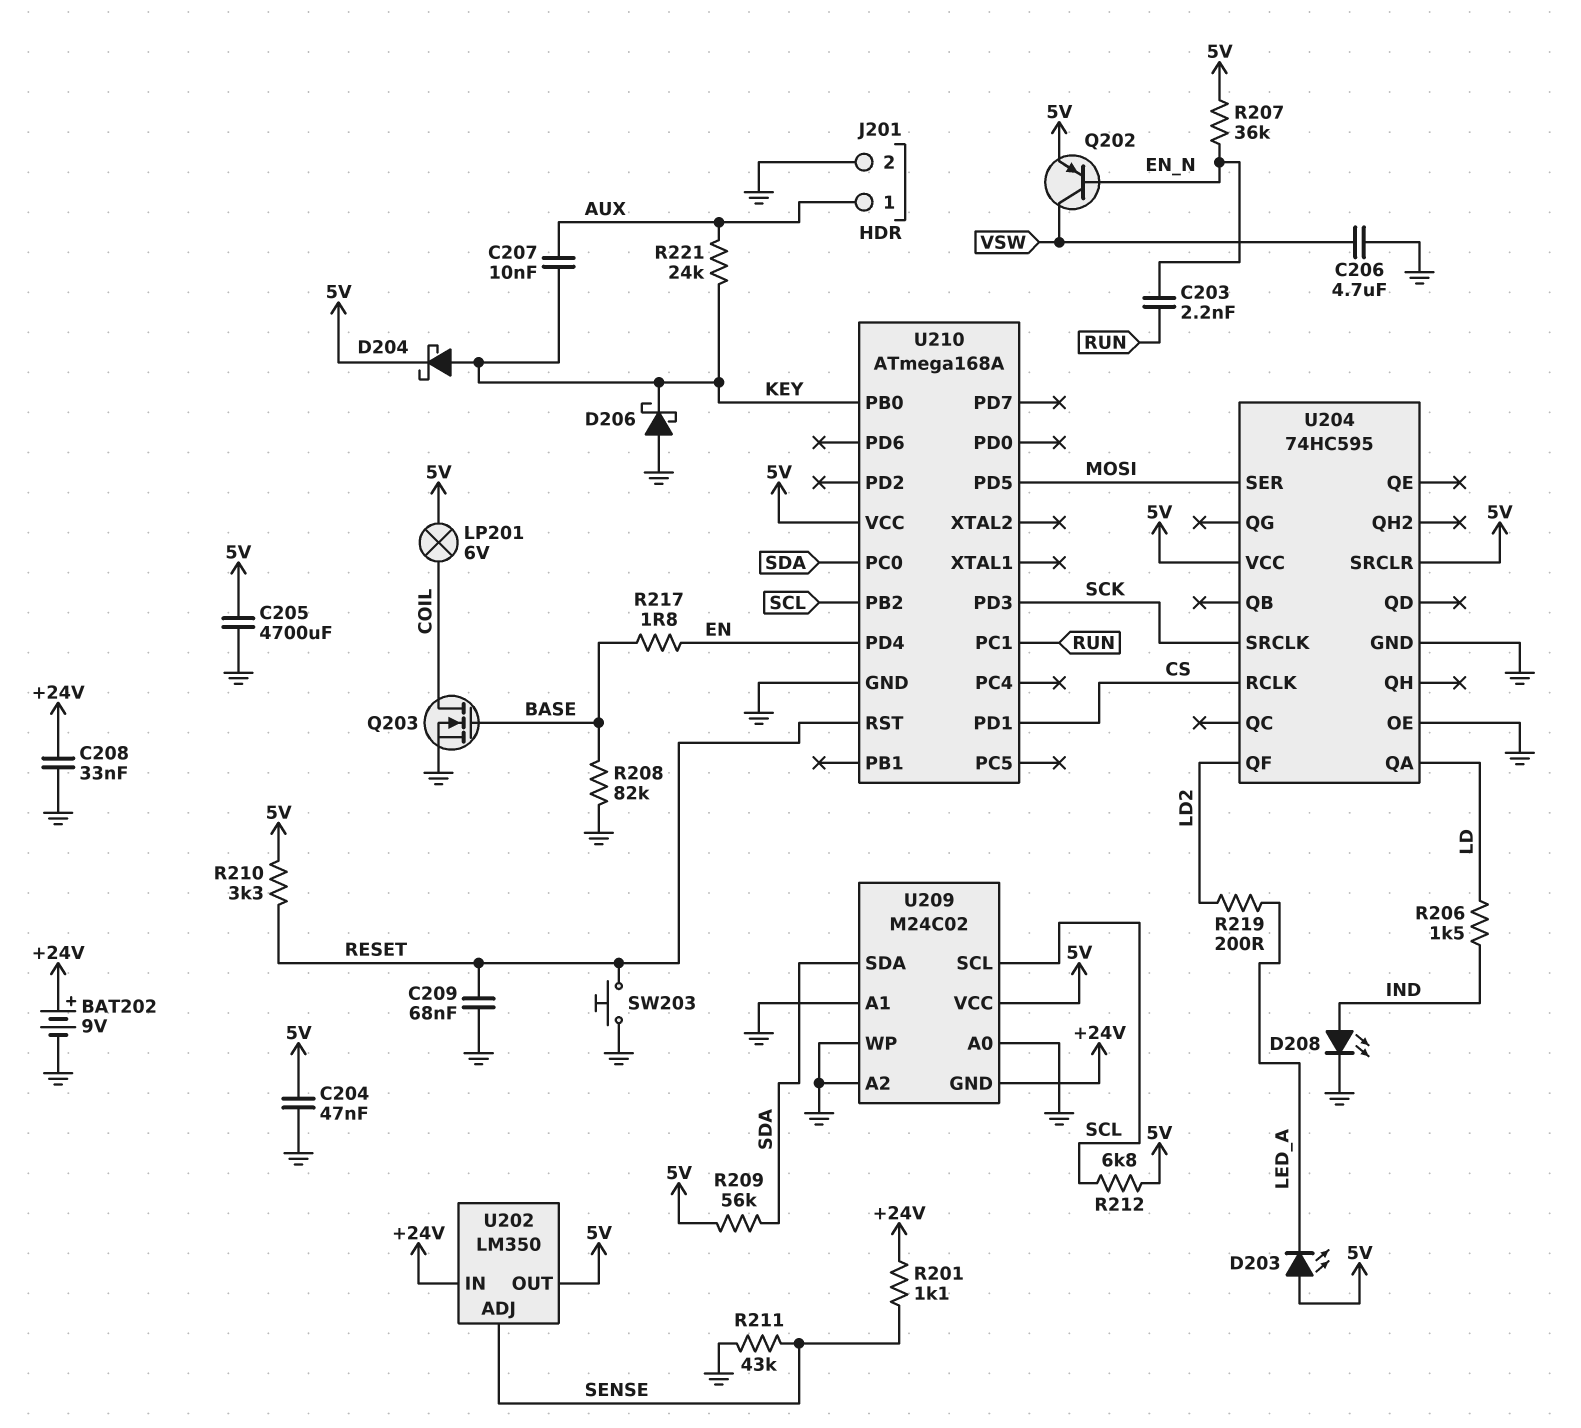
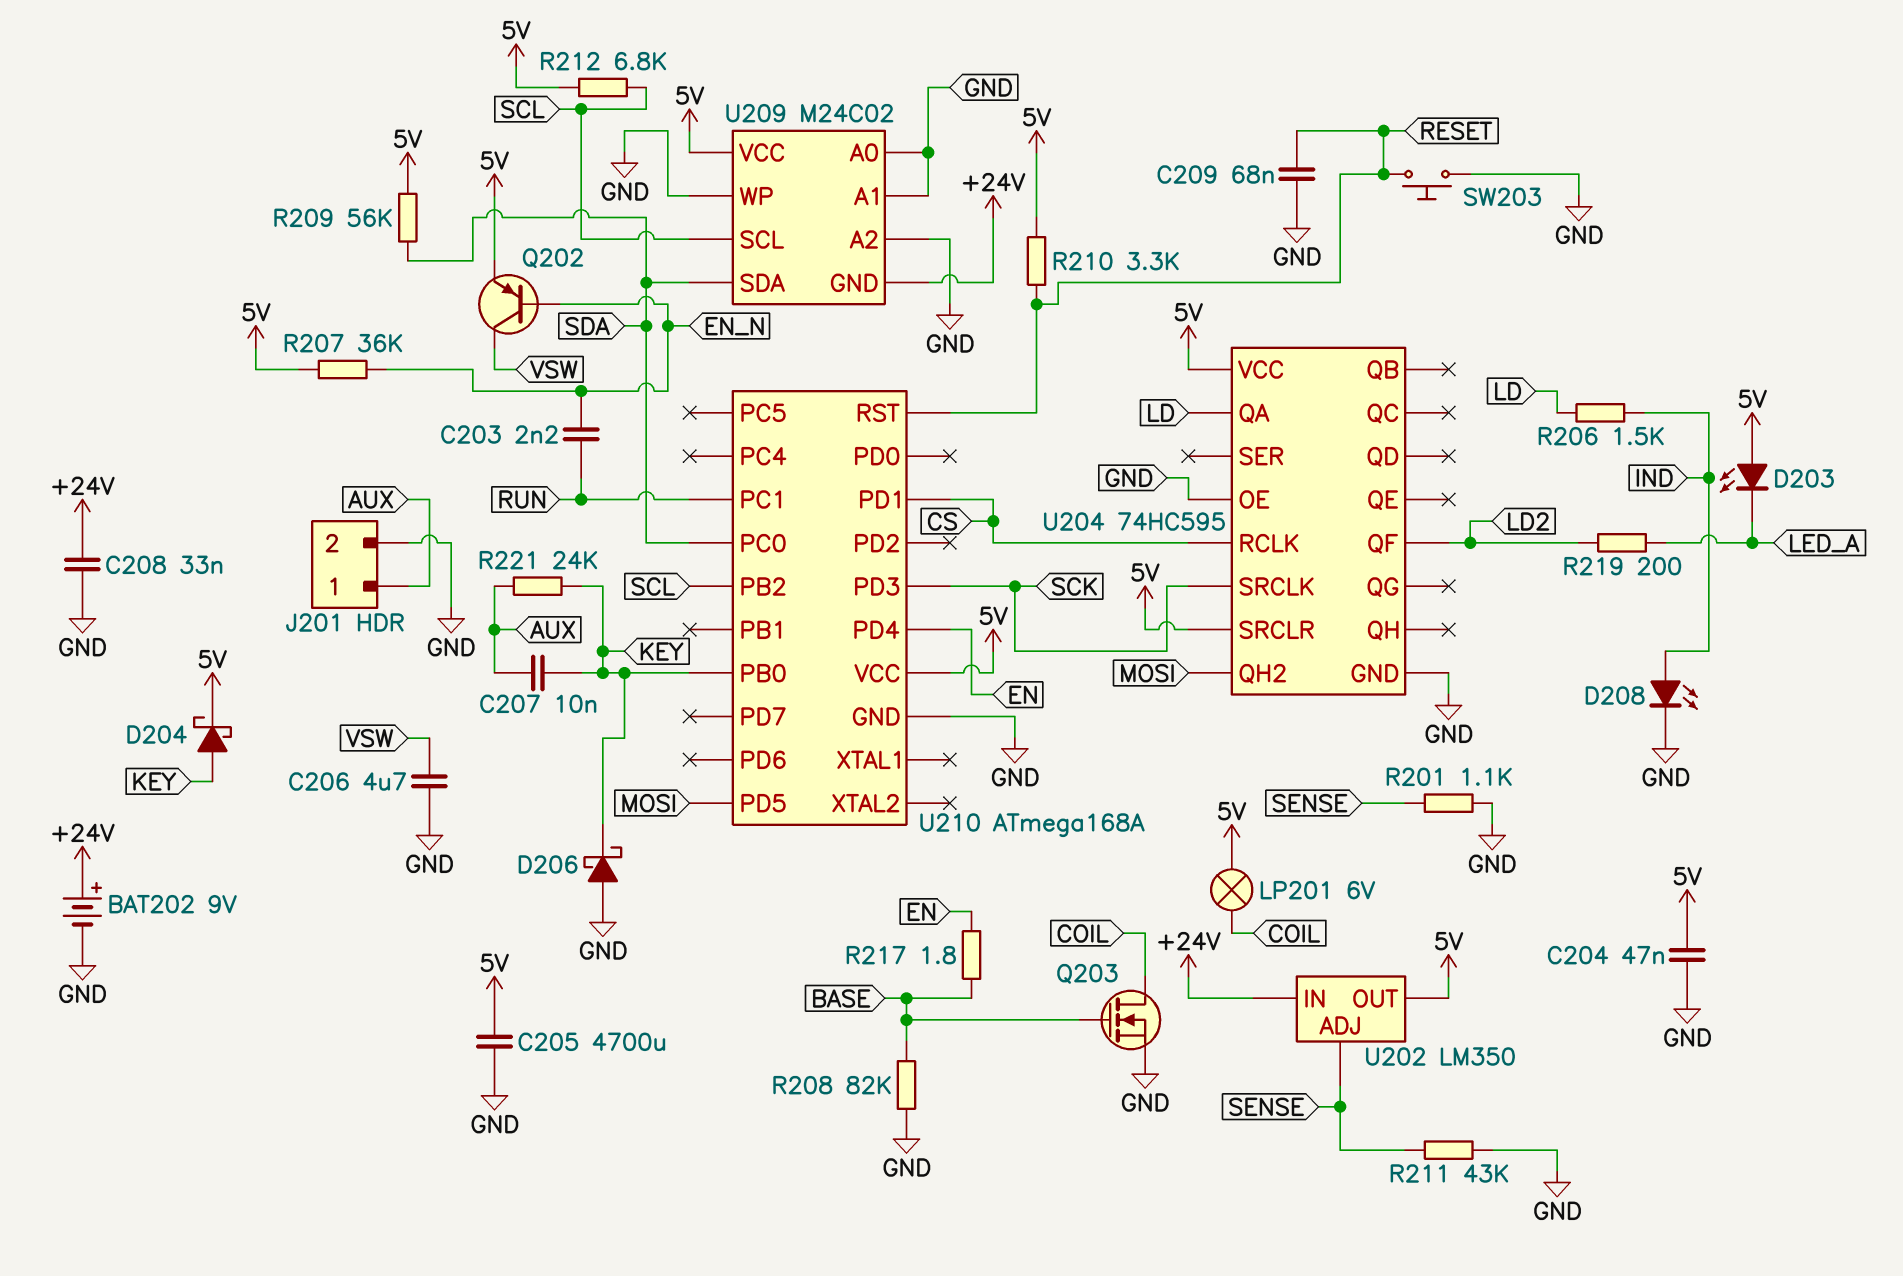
R201: 1.1k (+24V, SENSE) -> 1.1k (GND, SENSE)
U204 pin QH2: none -> MOSI
U204 pin SER: MOSI -> none

